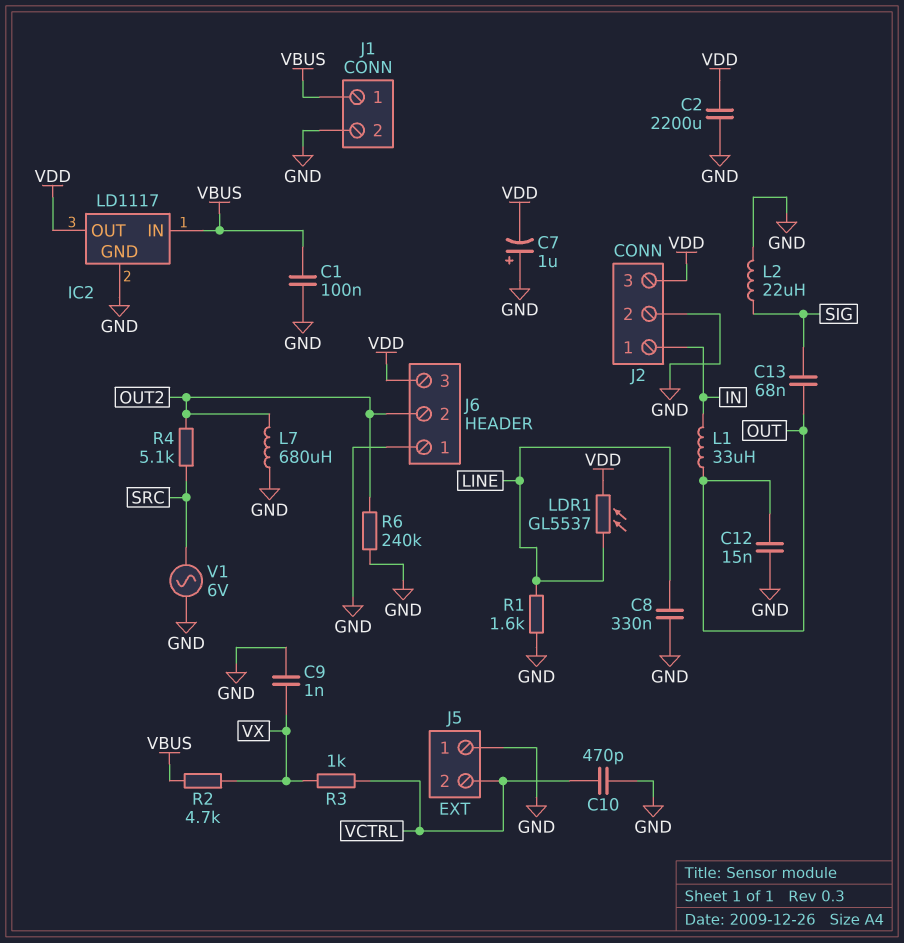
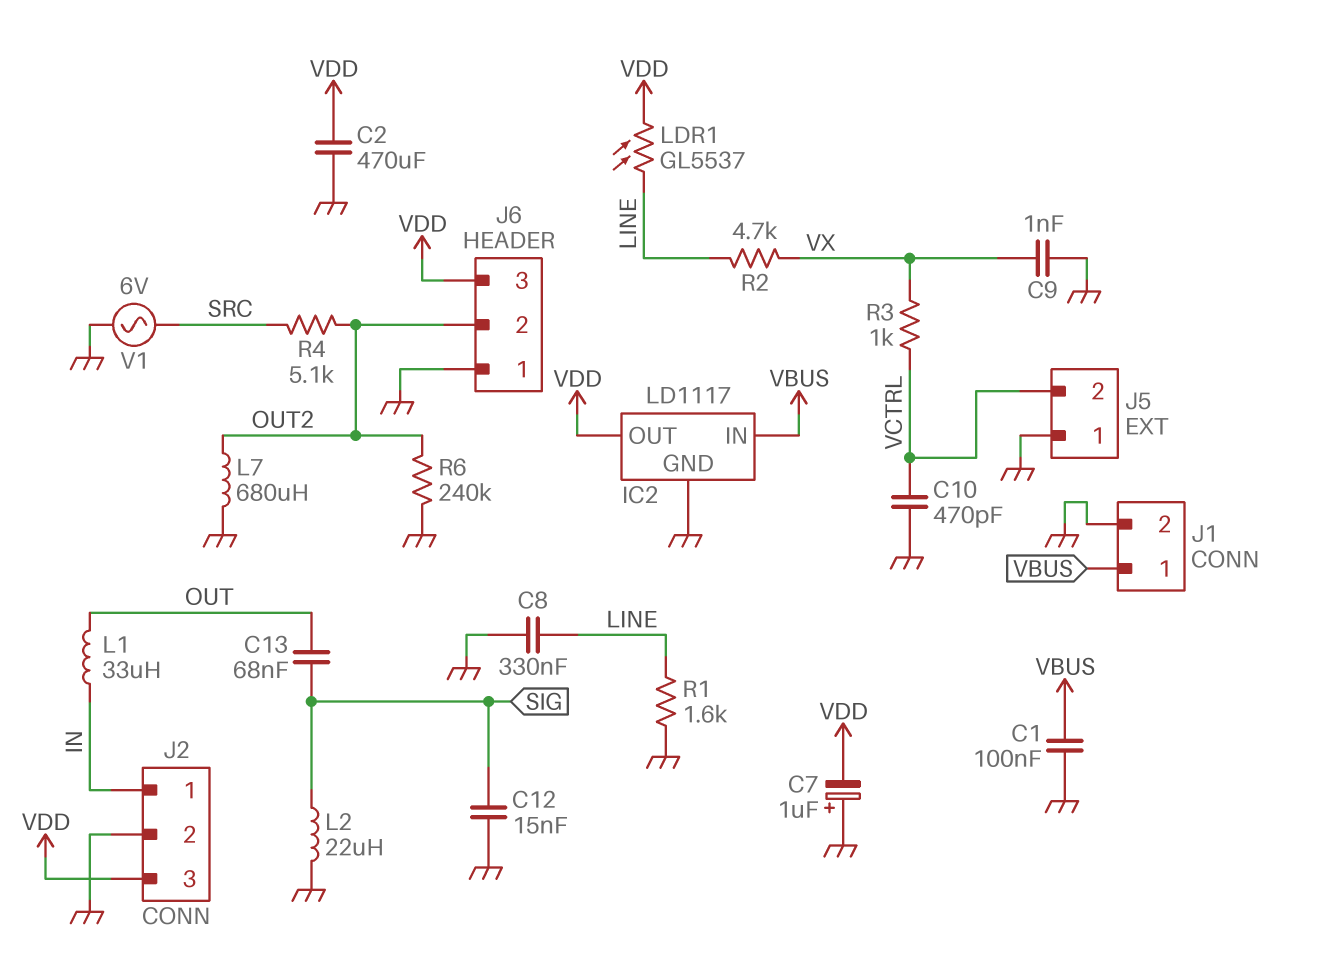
C2: 2200uF (GND, VDD) -> 470uF (GND, VDD)
C12: 15nF (GND, OUT) -> 15nF (GND, SIG)
R2: 4.7k (VBUS, VX) -> 4.7k (LINE, VX)

